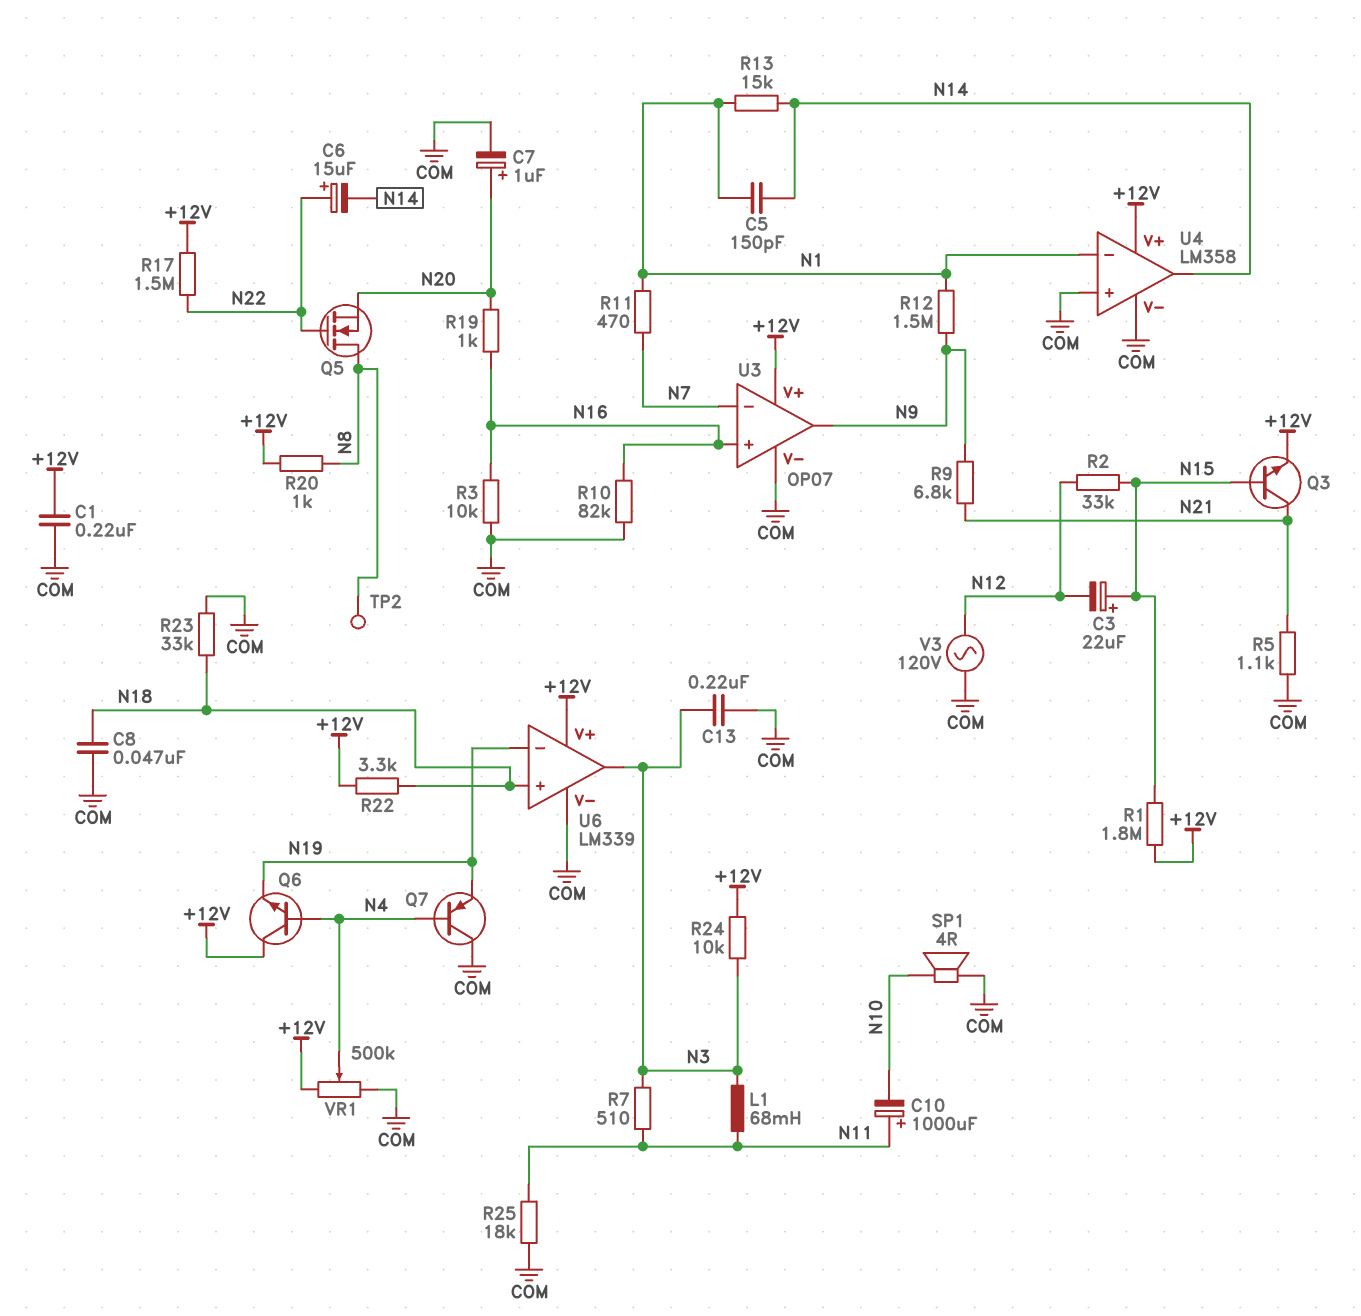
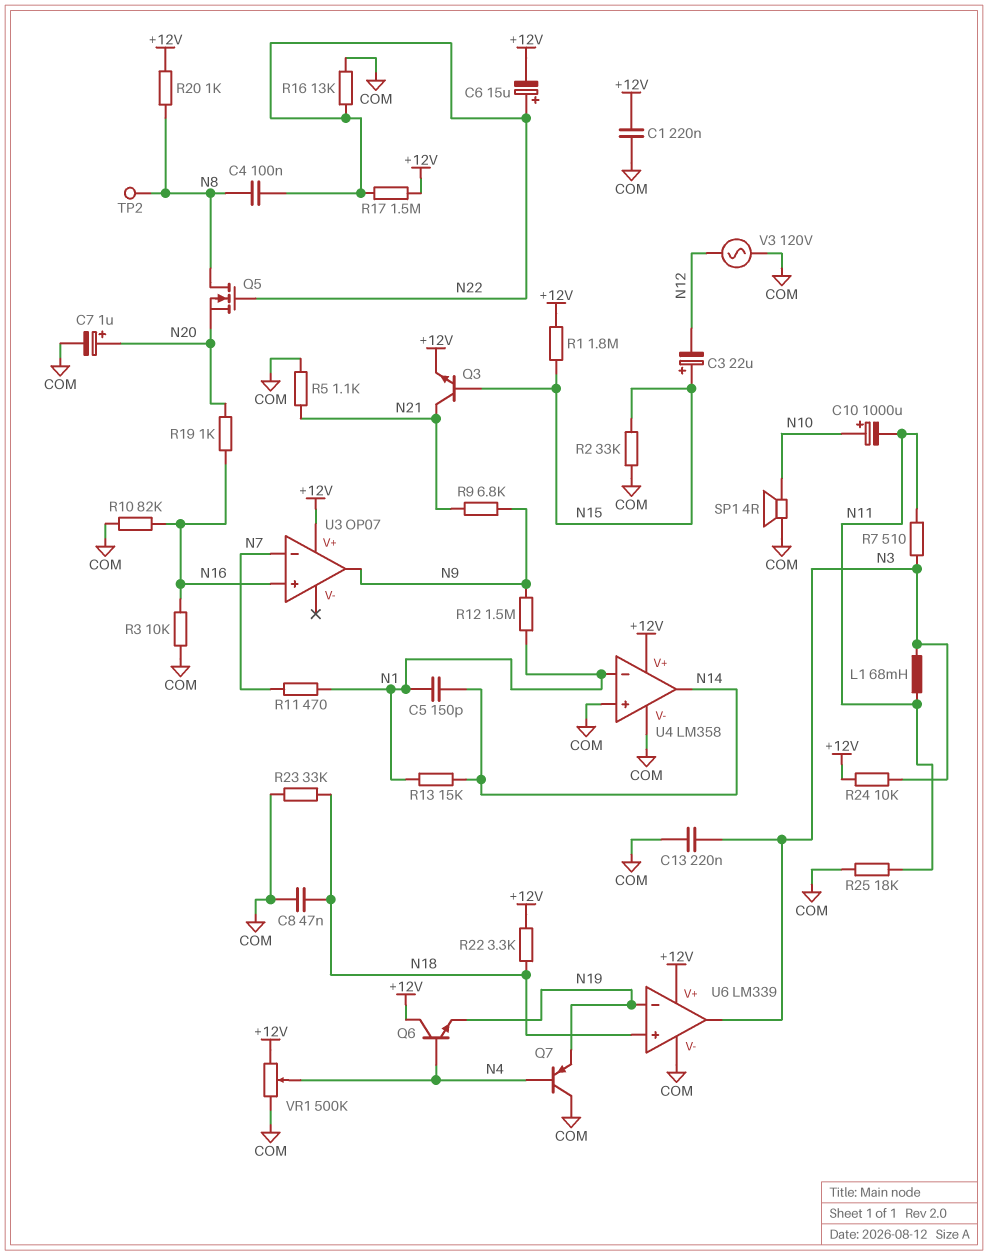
C4: none -> 100nF (N8, N22)
C6: 15uF (plus N22, minus N14) -> 15uF (plus N22, minus +12V)
C10: 1000uF (plus N11, minus N10) -> 1000uF (plus N10, minus N11)
R2: 33k (N12, N15) -> 33k (COM, N15)
R16: none -> 13k (COM, N22)
U3 pin V-: COM -> none

